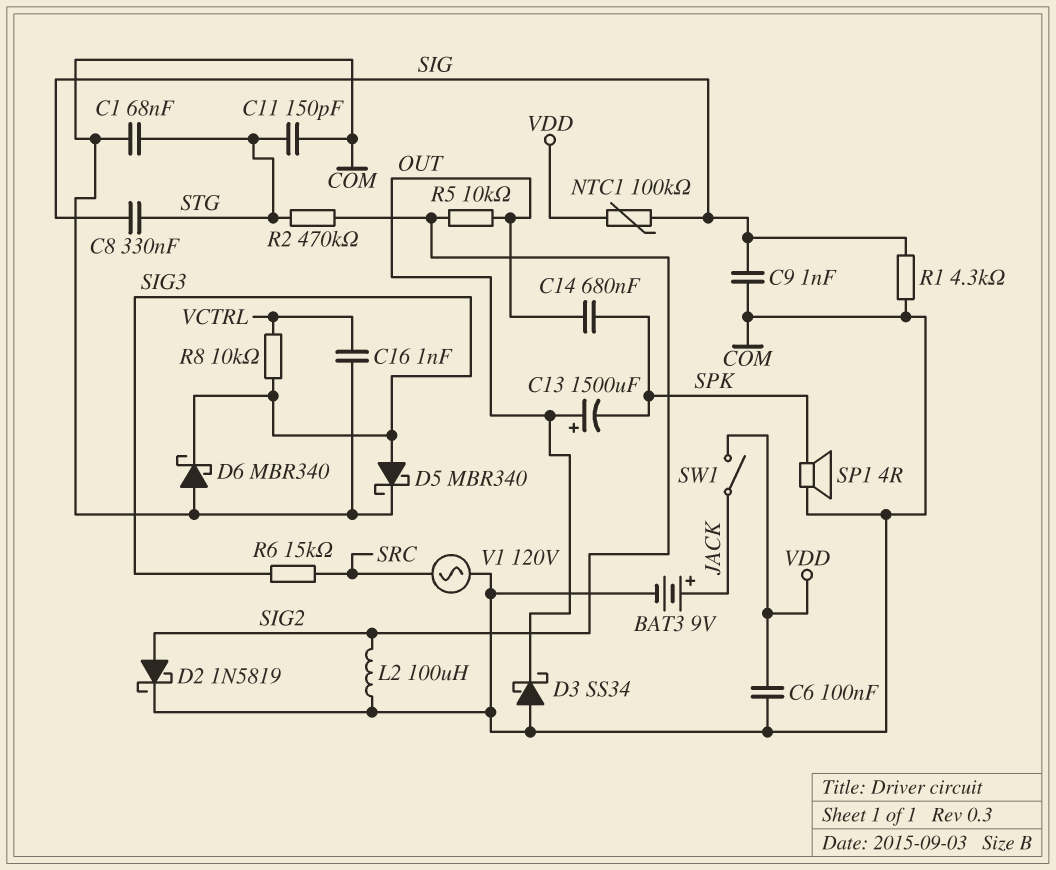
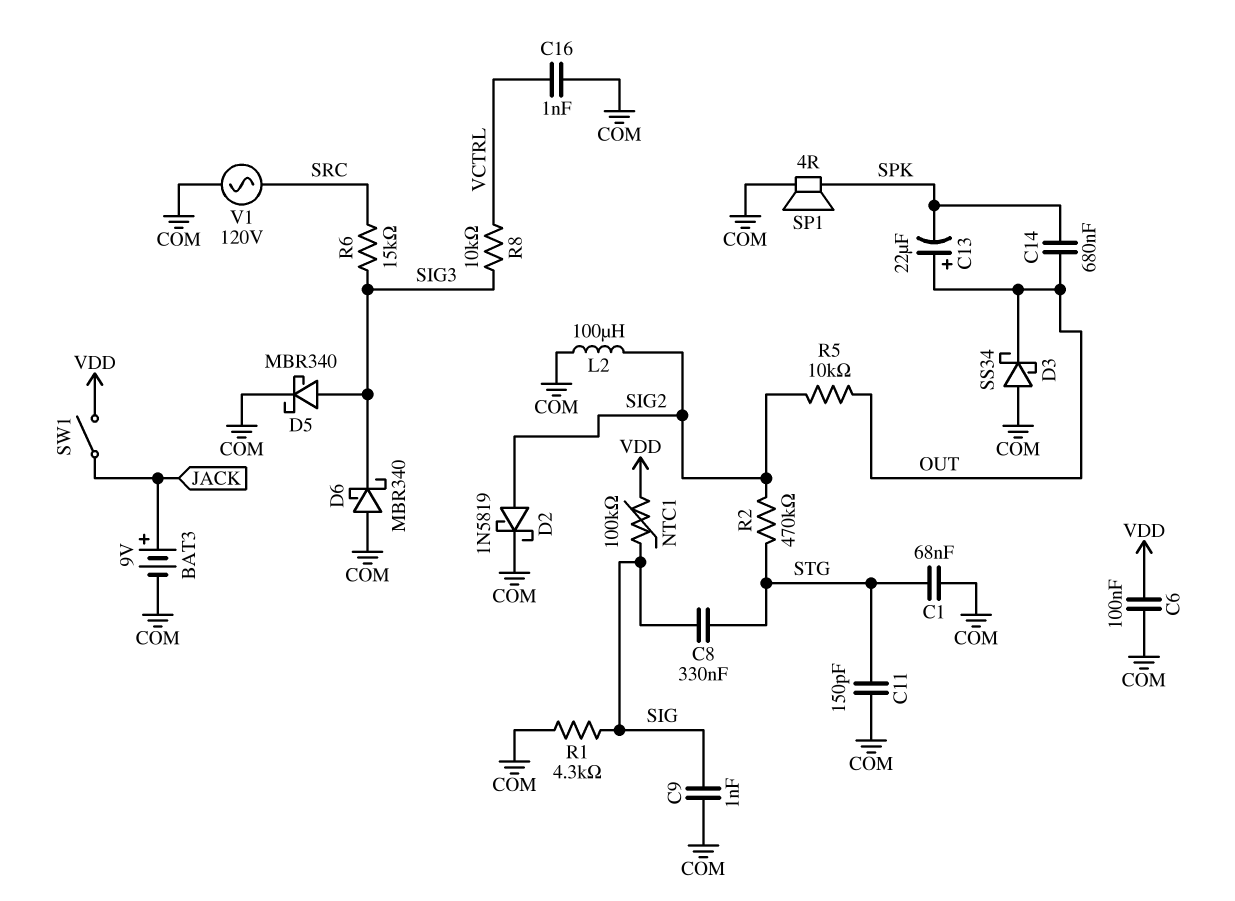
C13: 1500uF (plus OUT, minus SPK) -> 22uF (plus OUT, minus SPK)

